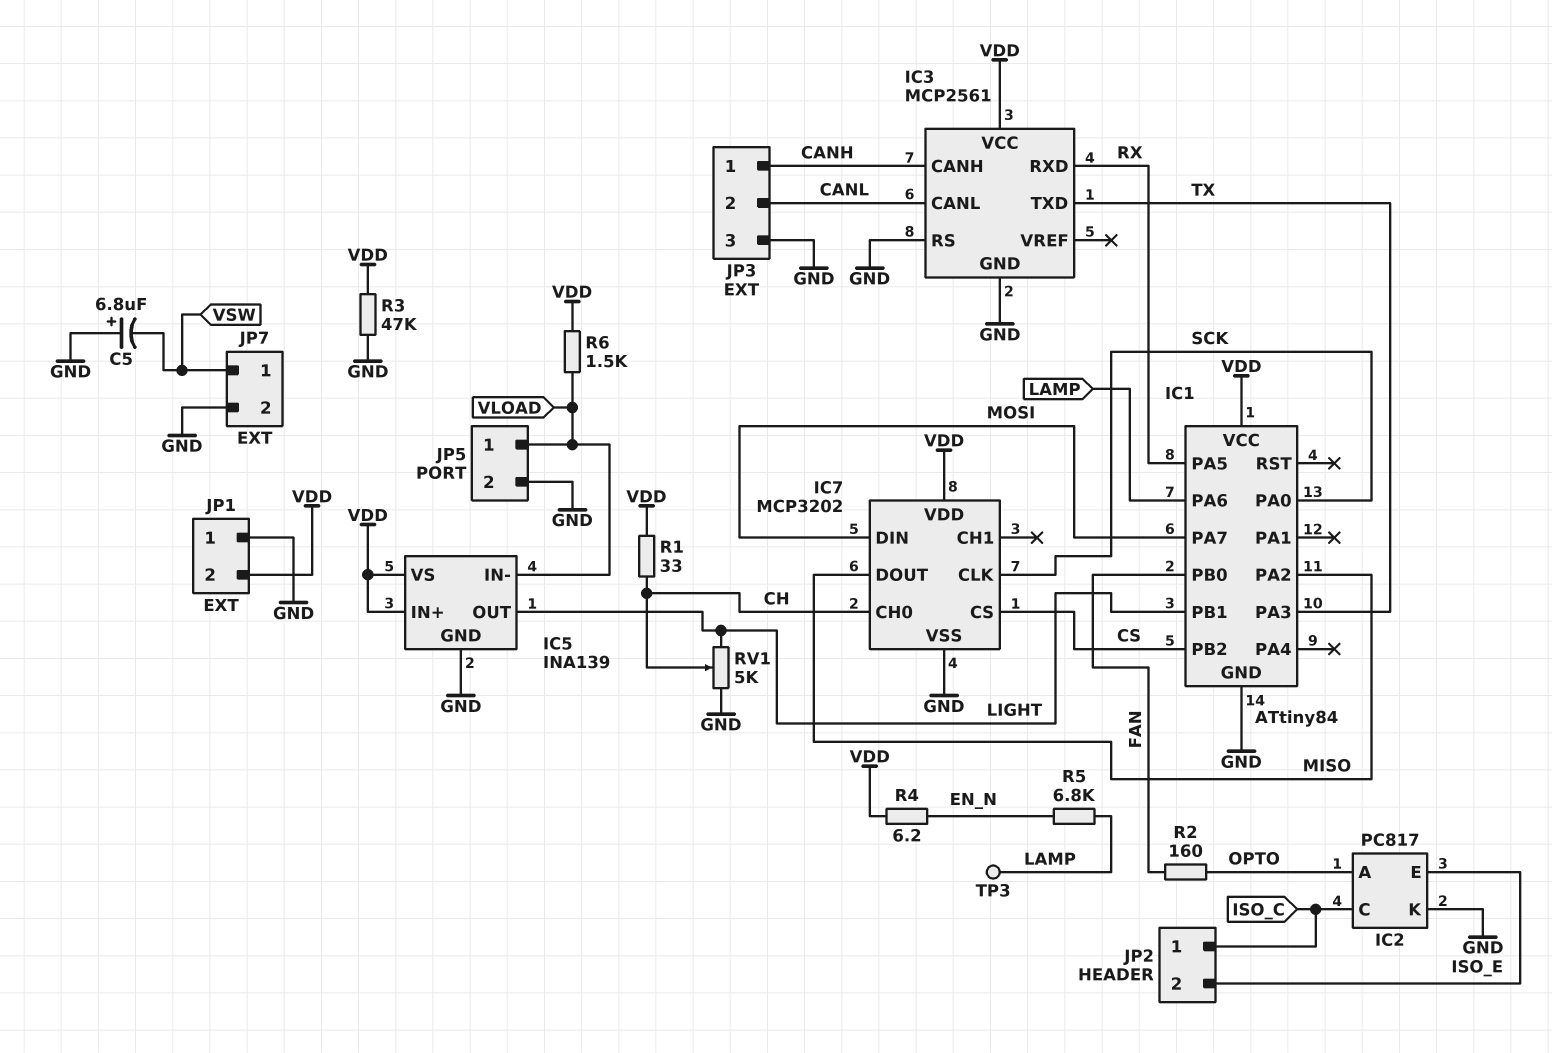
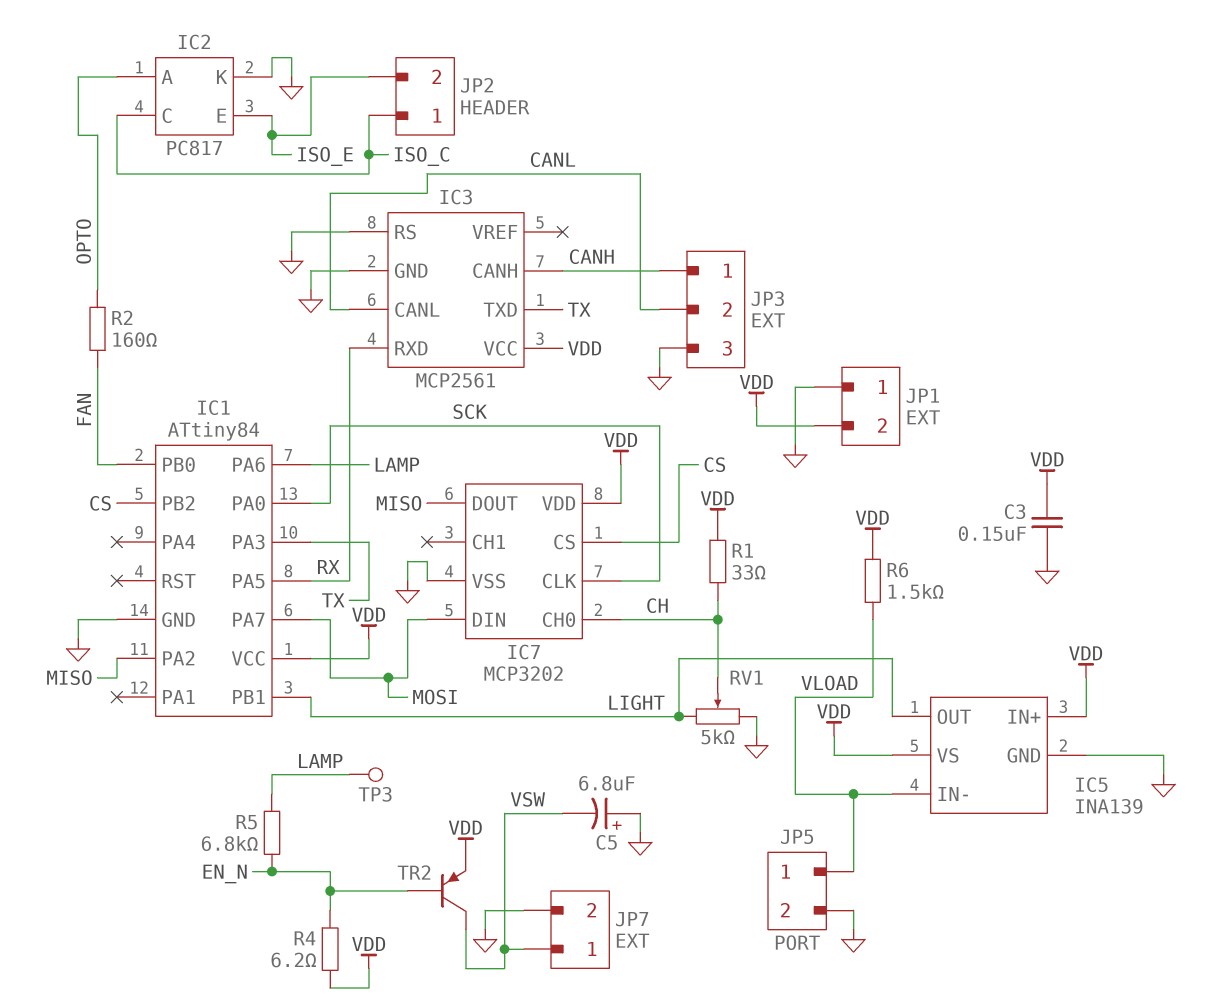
C3: none -> 150nF (GND, VDD)
R3: 47k (GND, VDD) -> none
TR2: none -> PNP (B EN_N, C VSW, E VDD)

